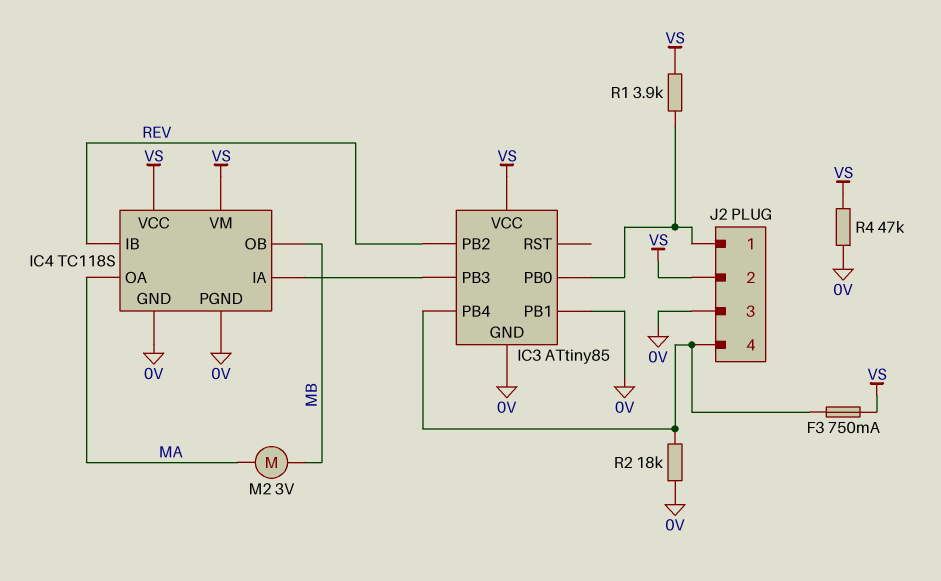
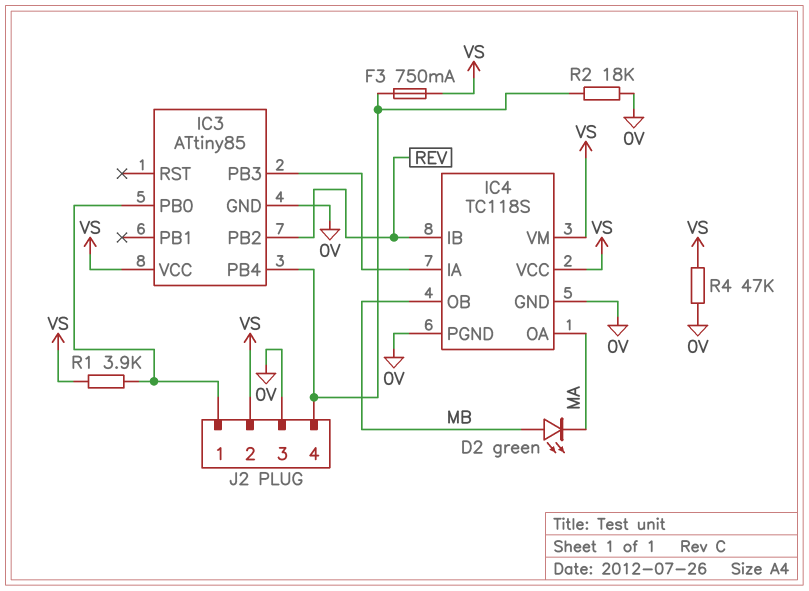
D2: none -> LED green (A MB, K MA)
IC3 pin PB1: 0V -> none
M2: motor 3V (MA, MB) -> none

